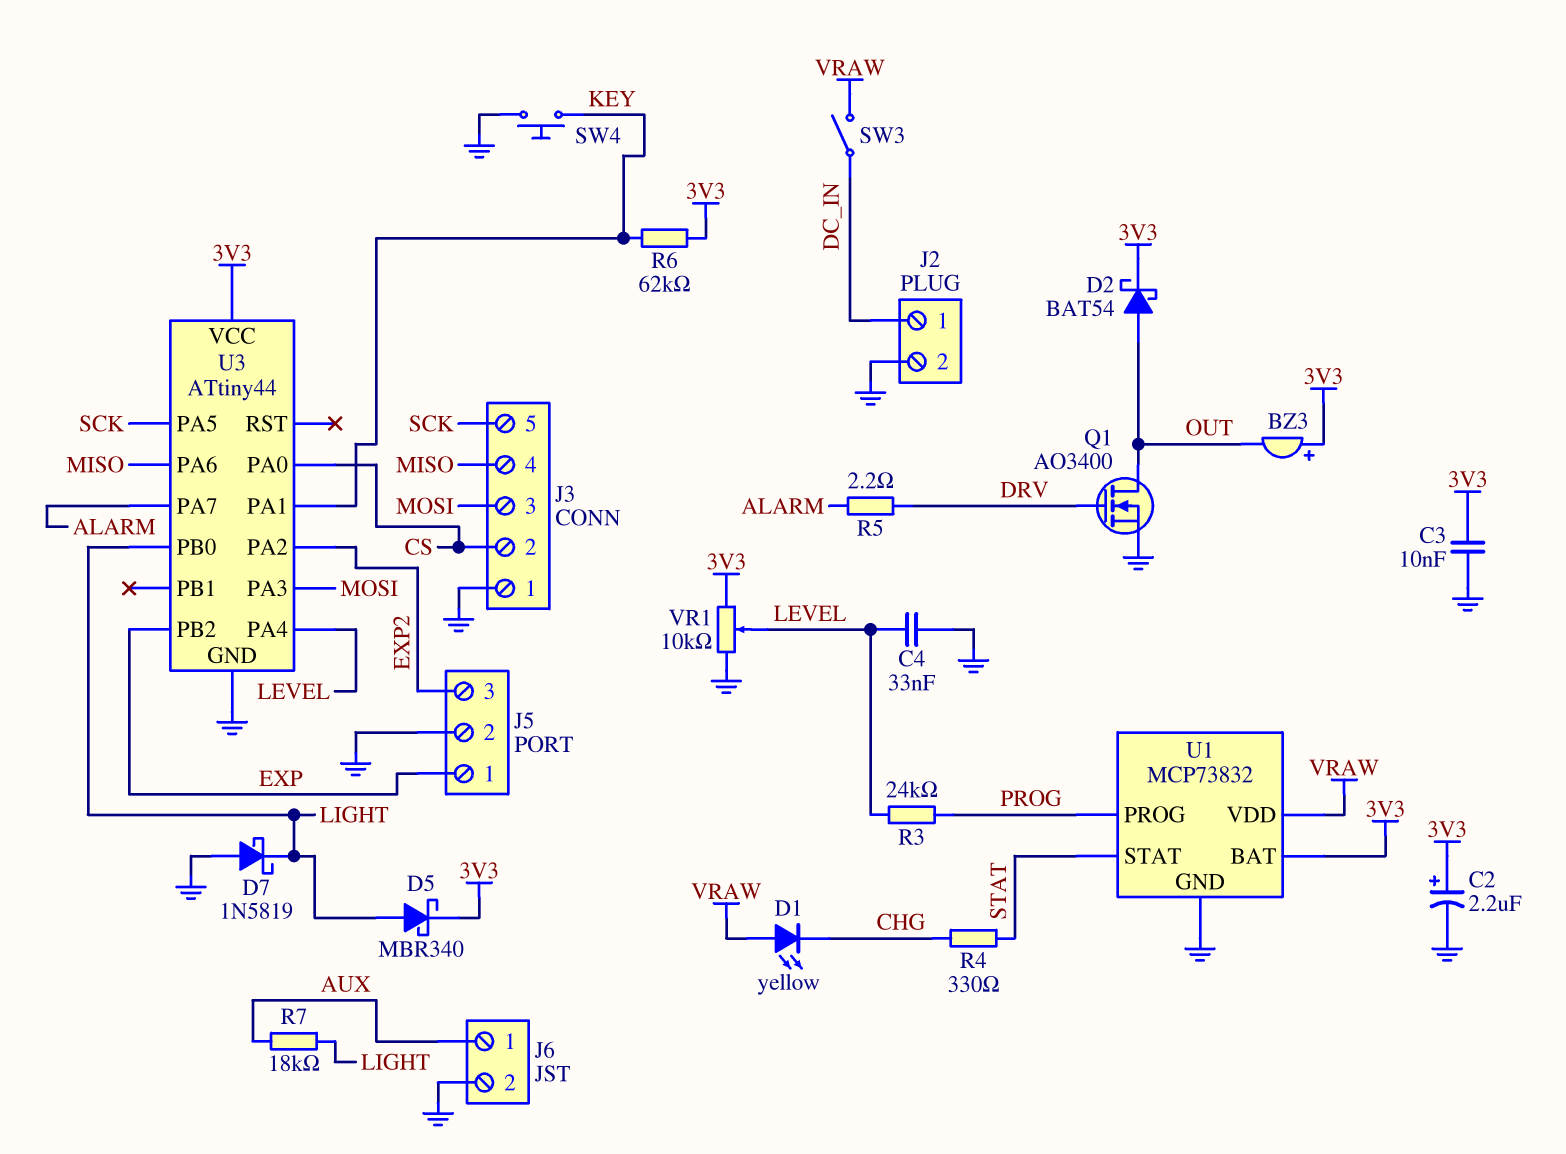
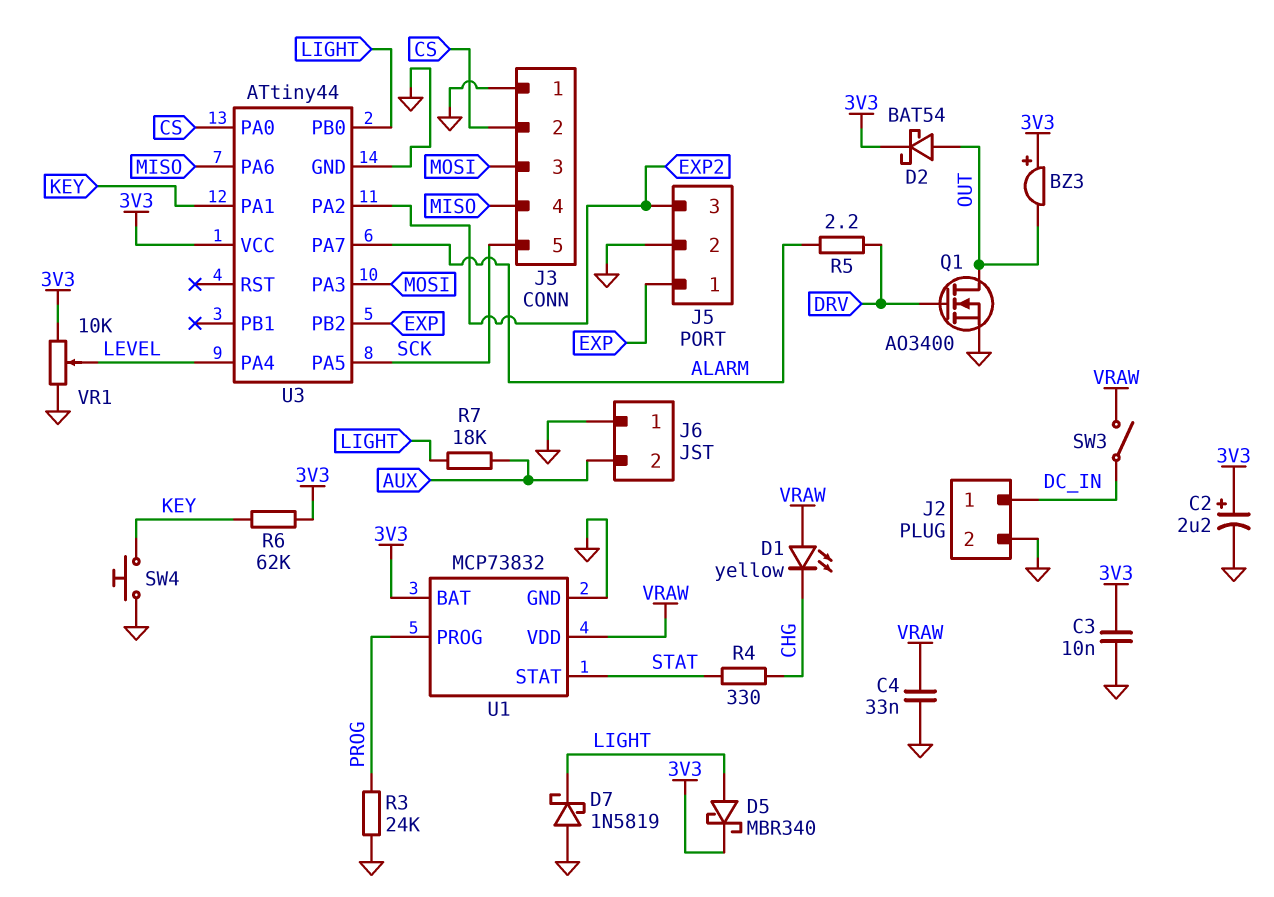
C4: 33nF (GND, LEVEL) -> 33nF (GND, VRAW)
J6 pin 1: AUX -> GND
J6 pin 2: GND -> AUX
R3: 24k (LEVEL, PROG) -> 24k (GND, PROG)

